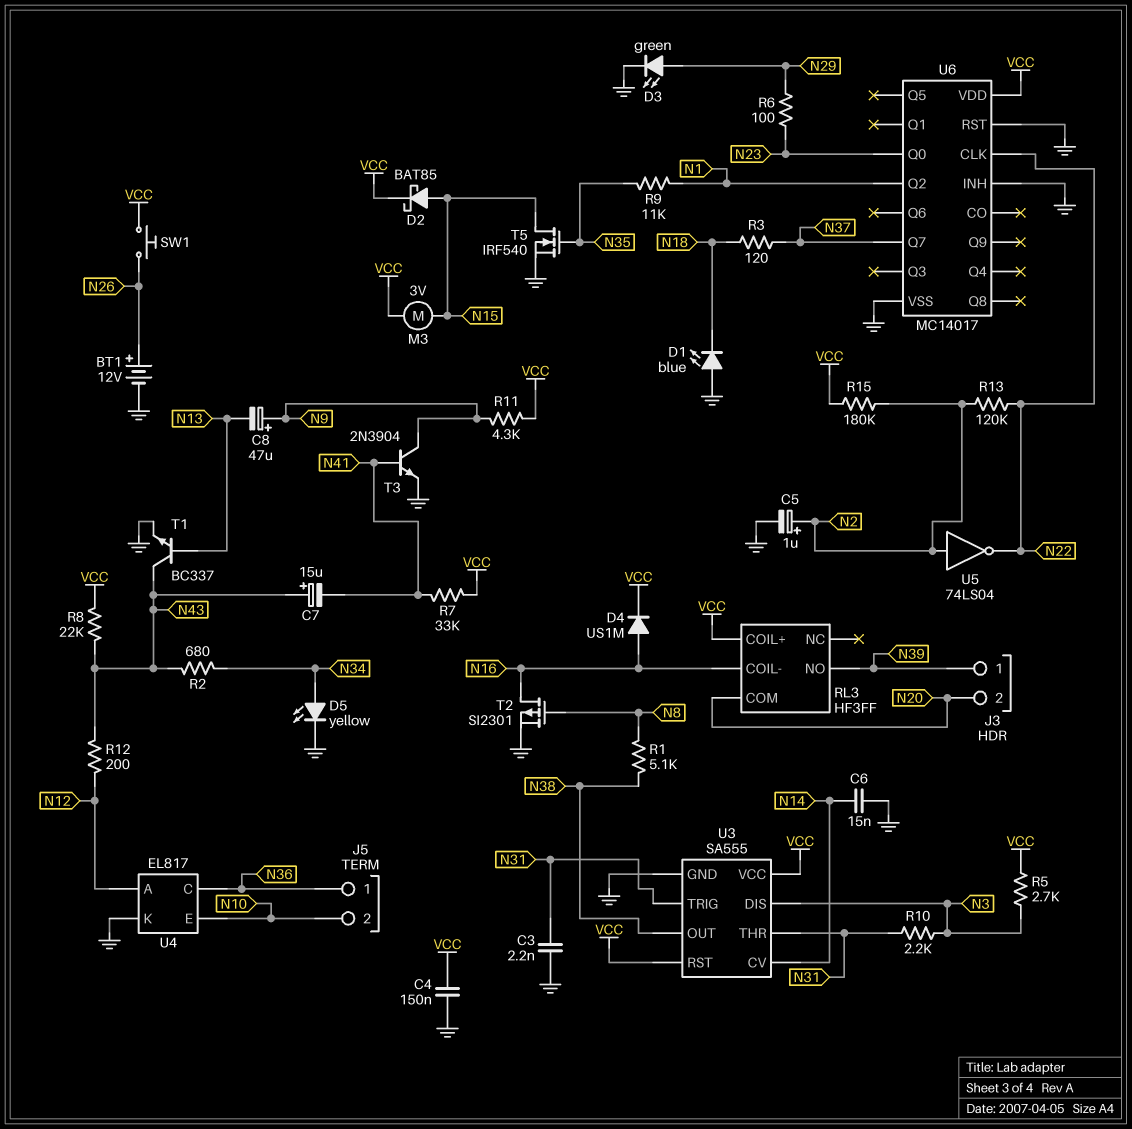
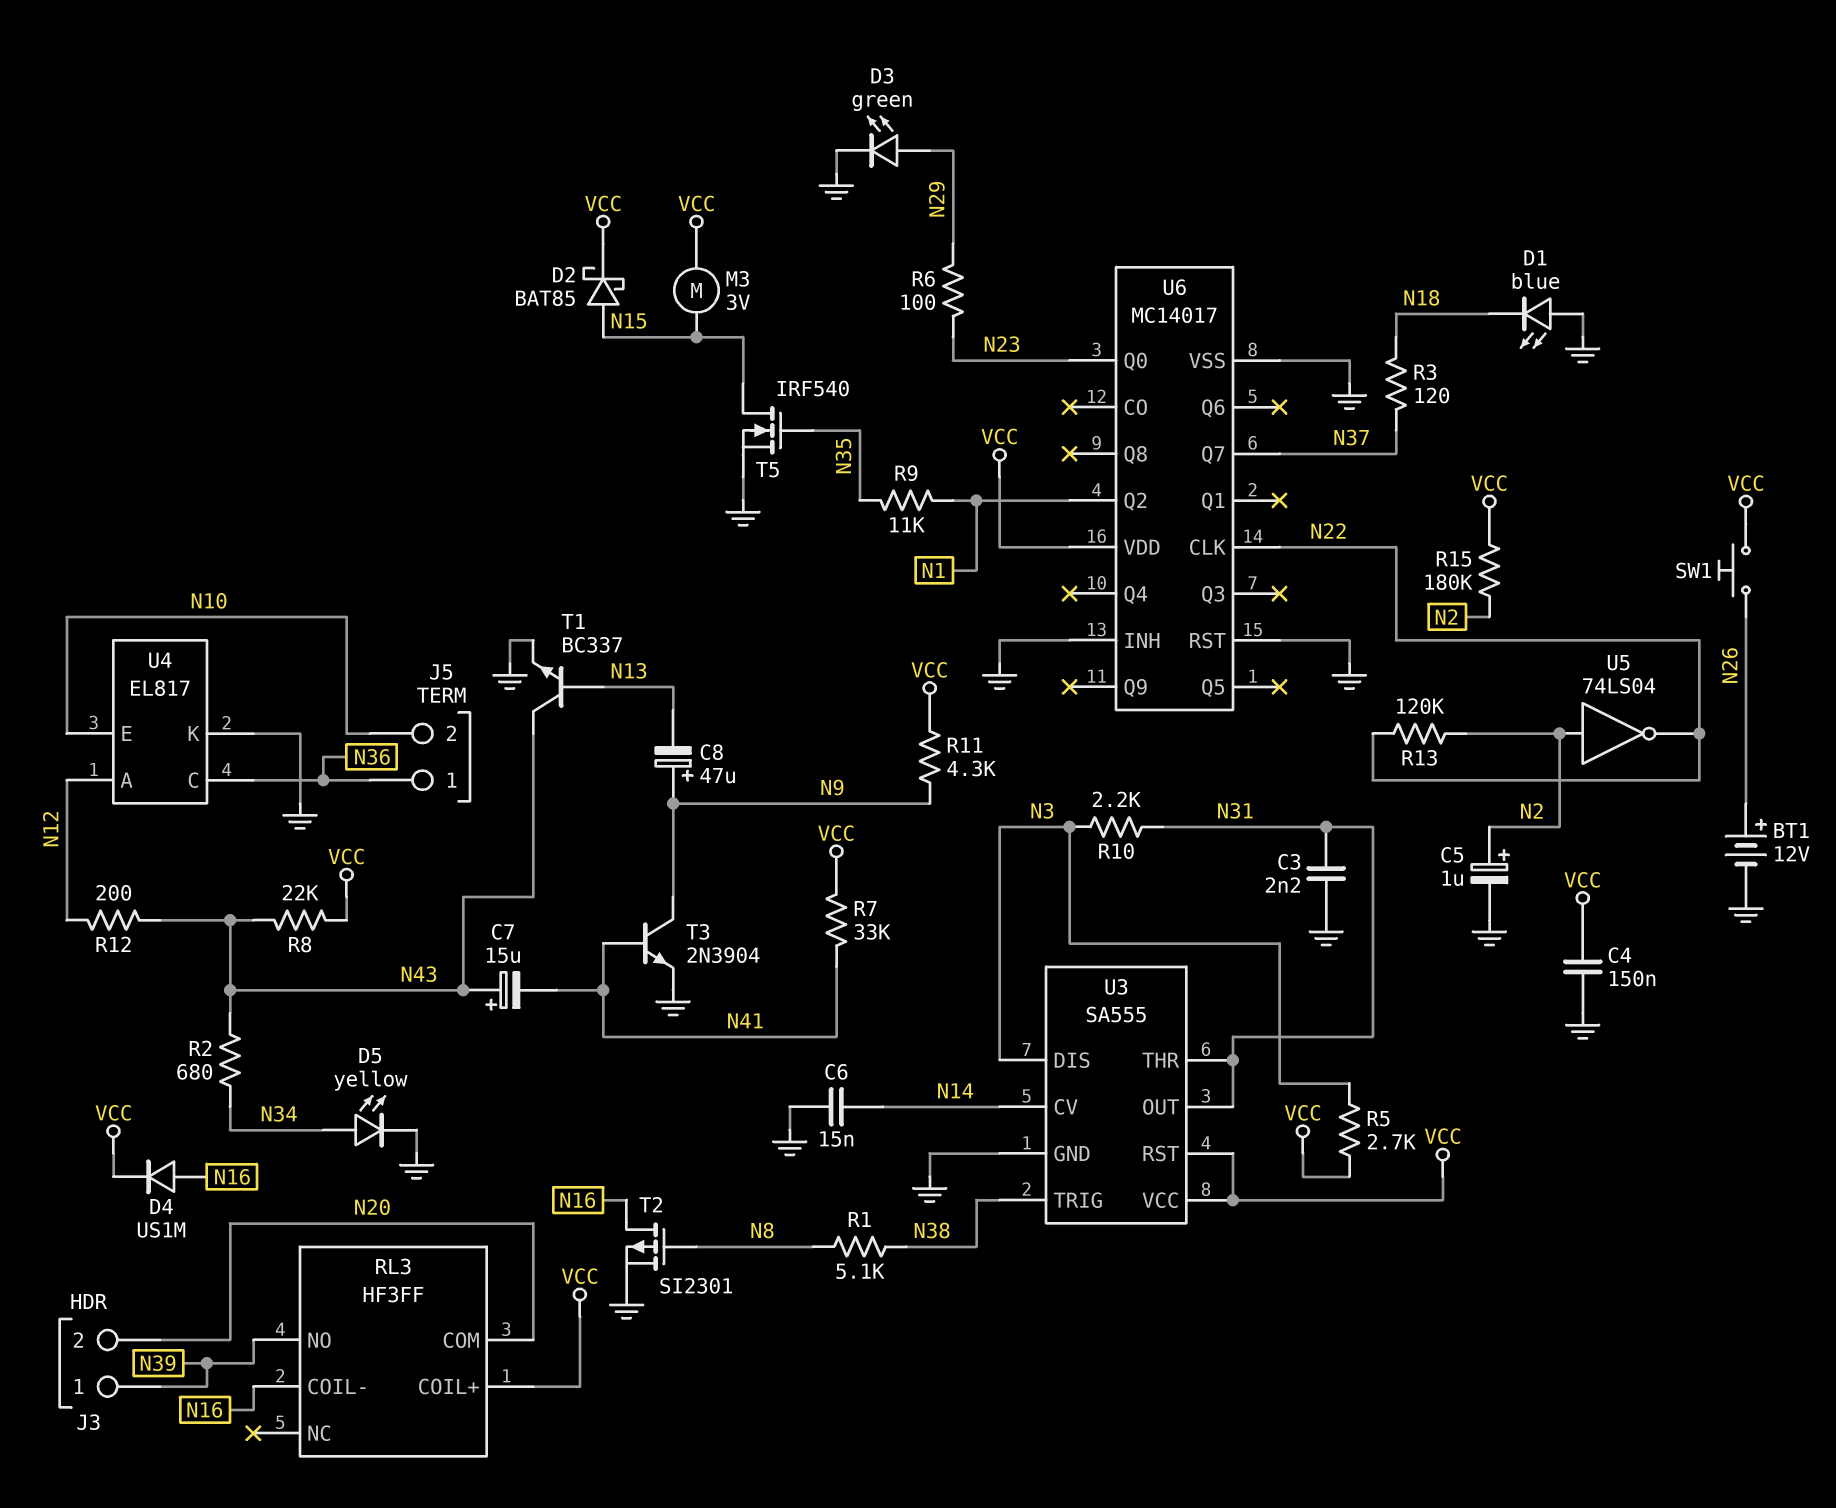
U3 pin OUT: N38 -> N31
U3 pin TRIG: N31 -> N38

